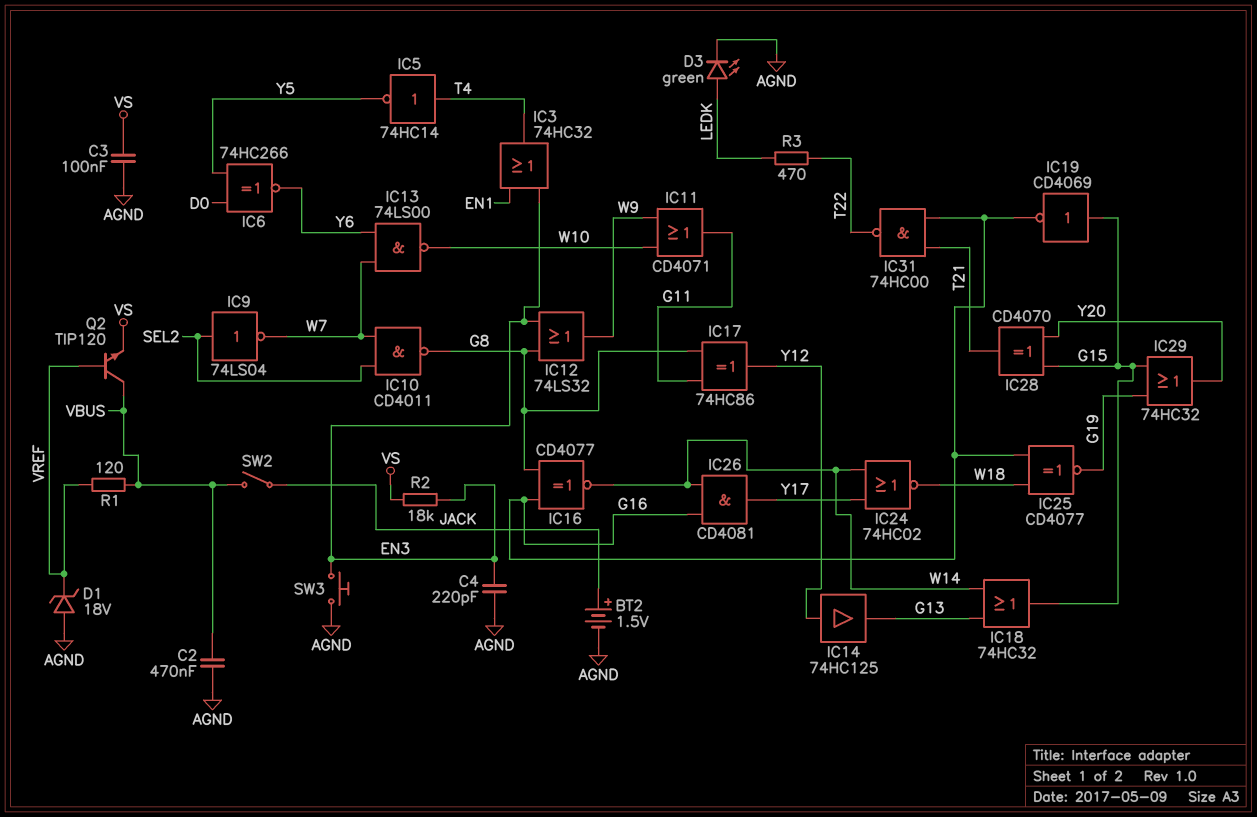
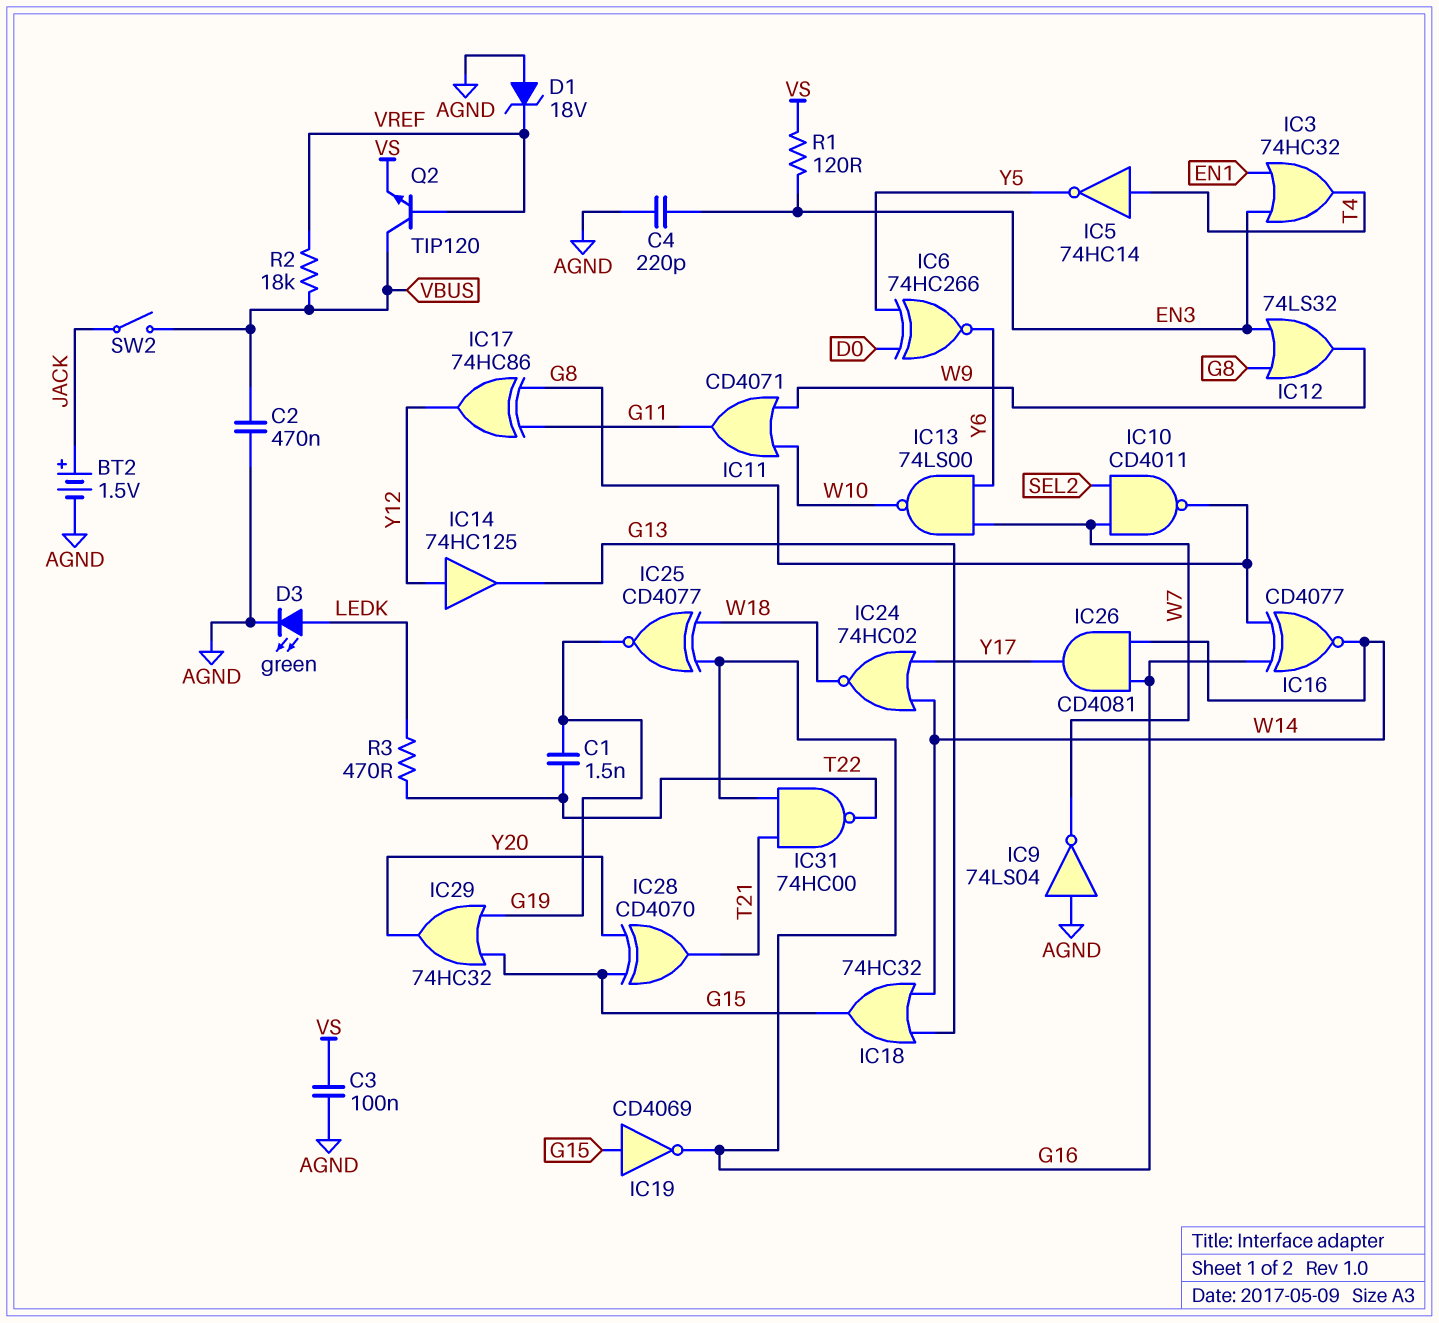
C1: none -> 1.5nF (G19, T22)
IC9: NOT 74LS04 (in SEL2, out W7) -> NOT 74LS04 (in AGND, out W7)
R1: 120 (VBUS, VREF) -> 120 (EN3, VS)
R2: 18k (EN3, VS) -> 18k (VBUS, VREF)
SW3: button (AGND, EN3) -> none

